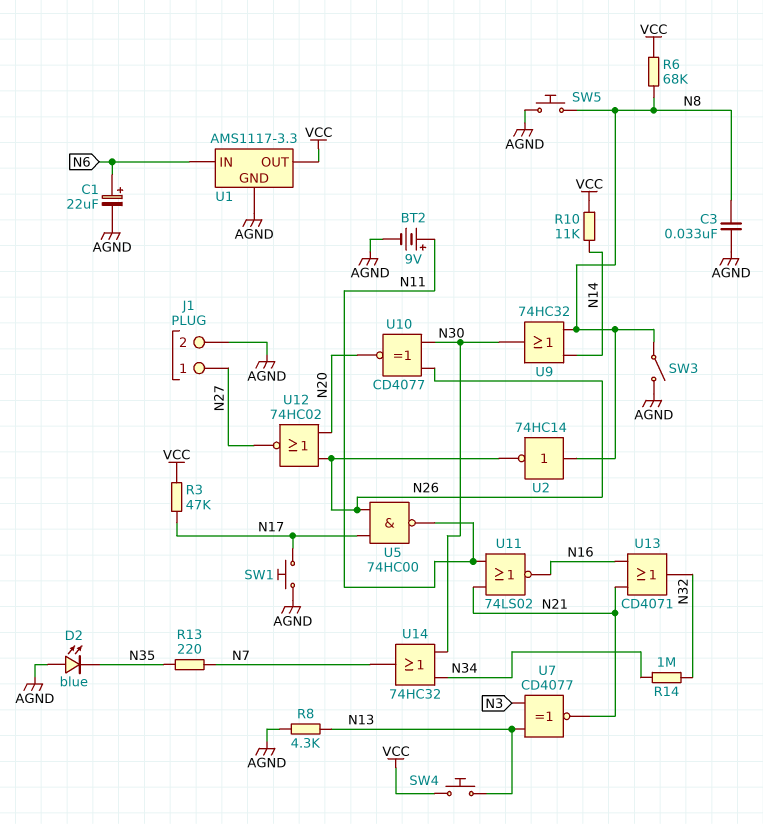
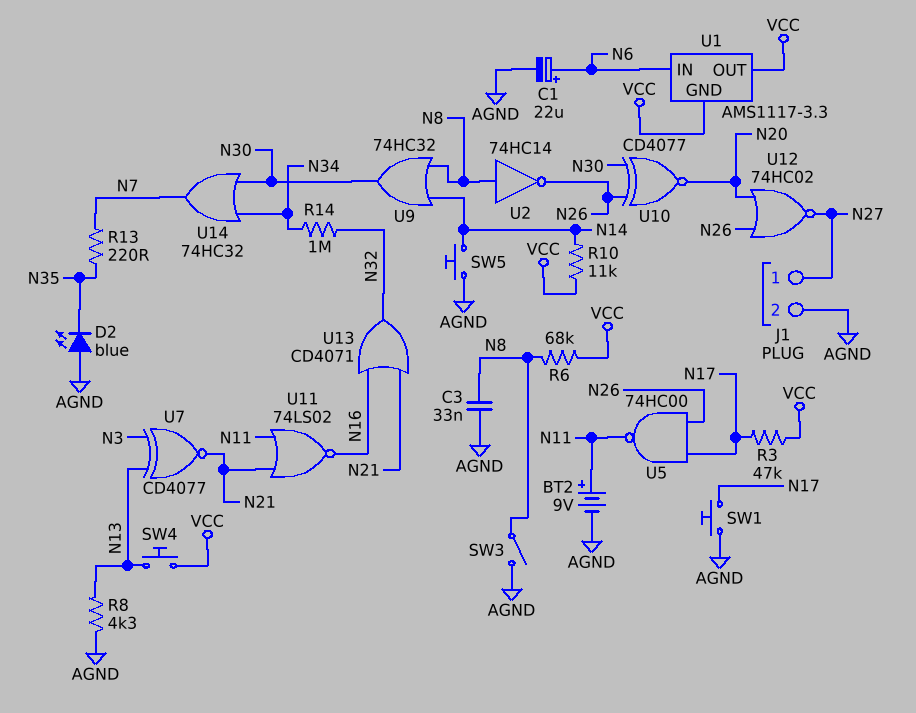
SW5: button (AGND, N8) -> button (AGND, N14)
U1 pin GND: AGND -> VCC

